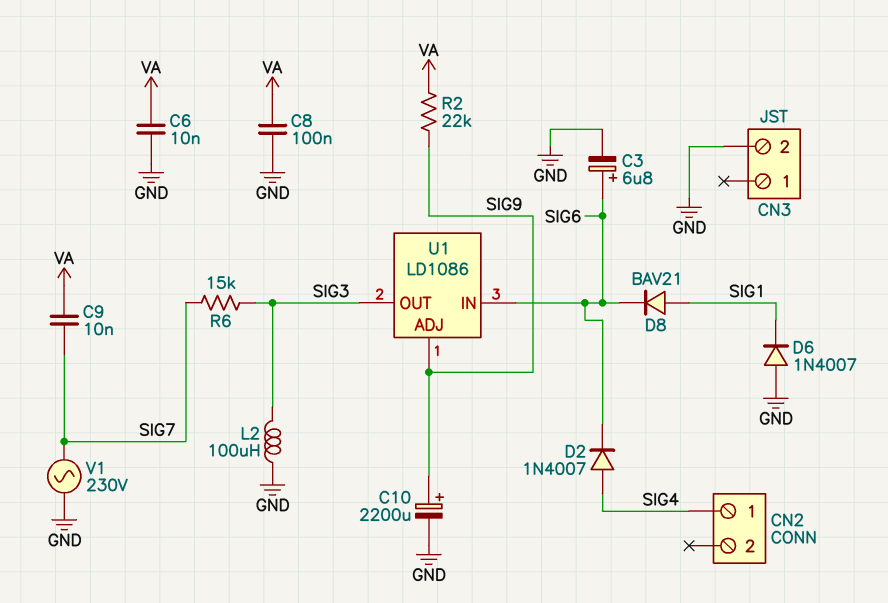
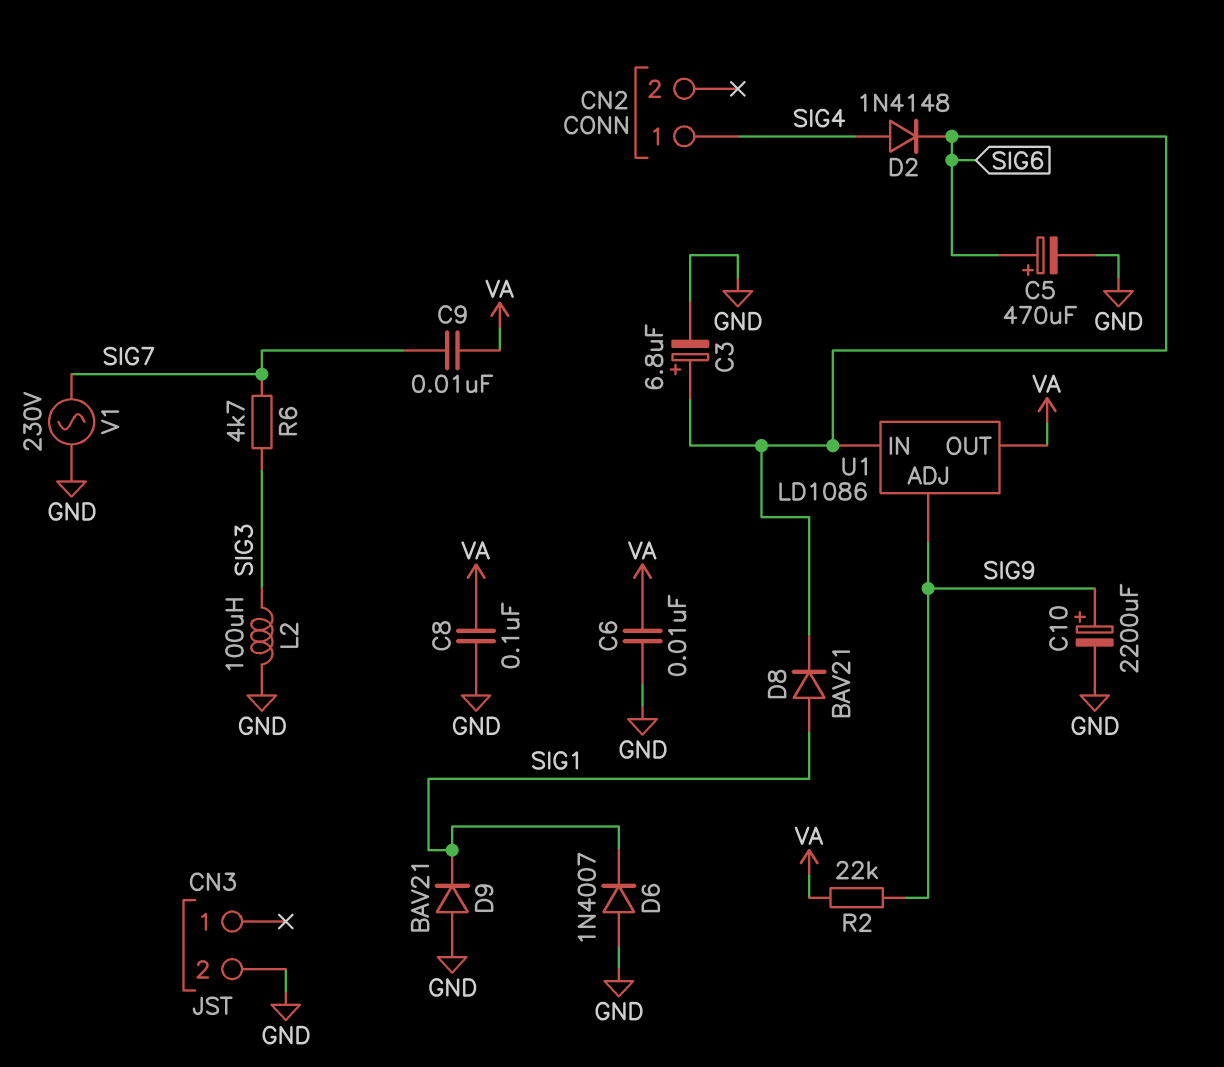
C5: none -> 470uF (plus SIG6, minus GND)
D2: diode 1N4007 (A SIG4, K SIG6) -> diode 1N4148 (A SIG4, K SIG6)
D9: none -> diode BAV21 (A GND, K SIG1)
R6: 15k (SIG3, SIG7) -> 4.7k (SIG3, SIG7)
U1 pin OUT: SIG3 -> VA

